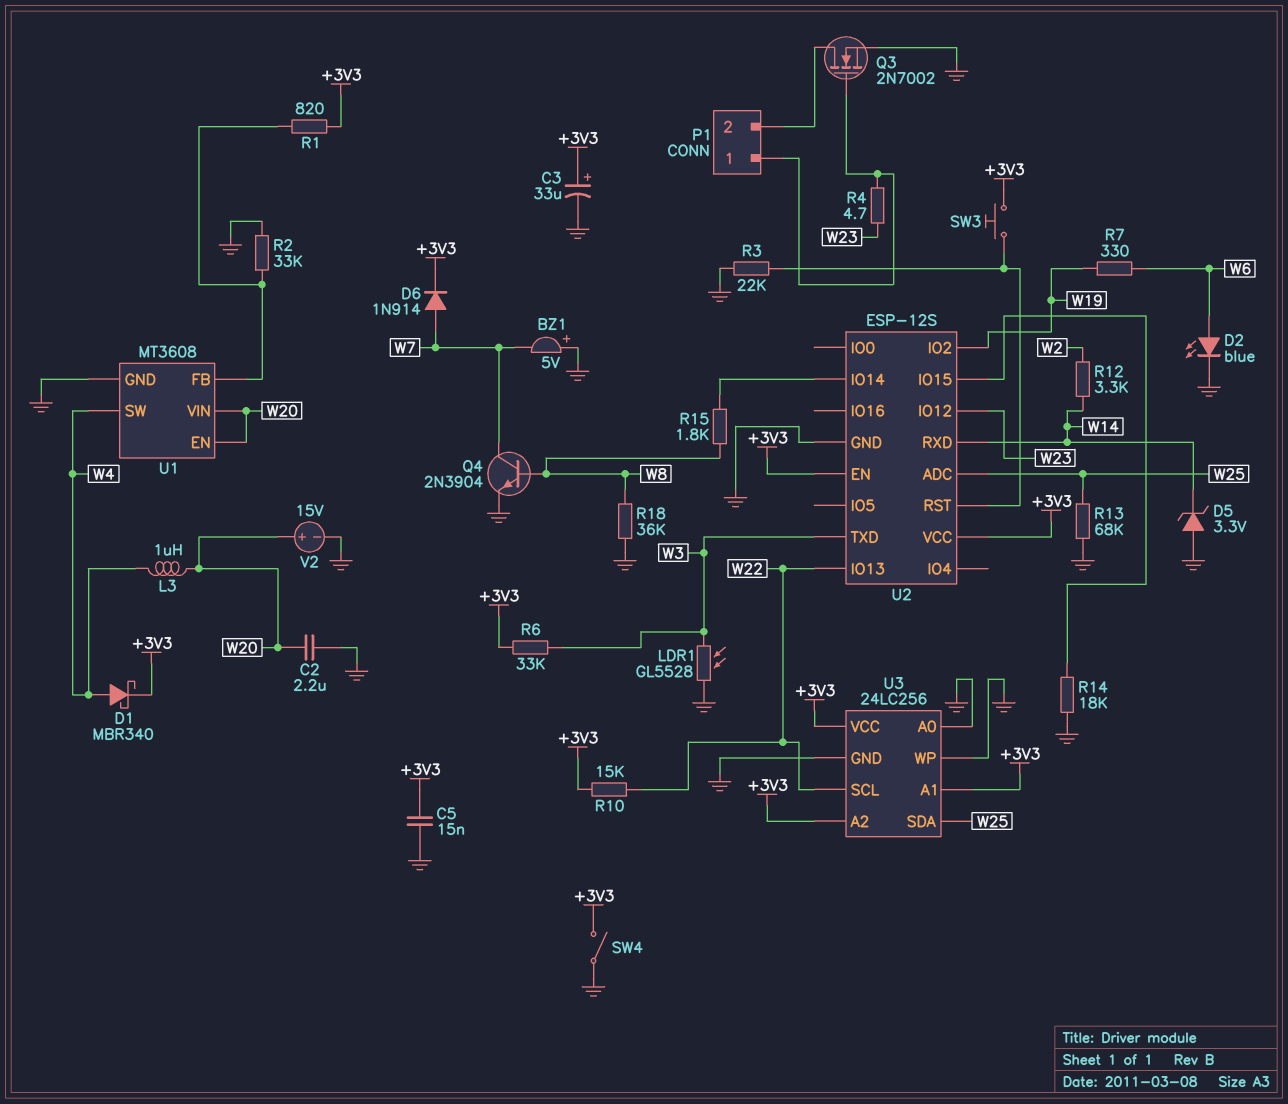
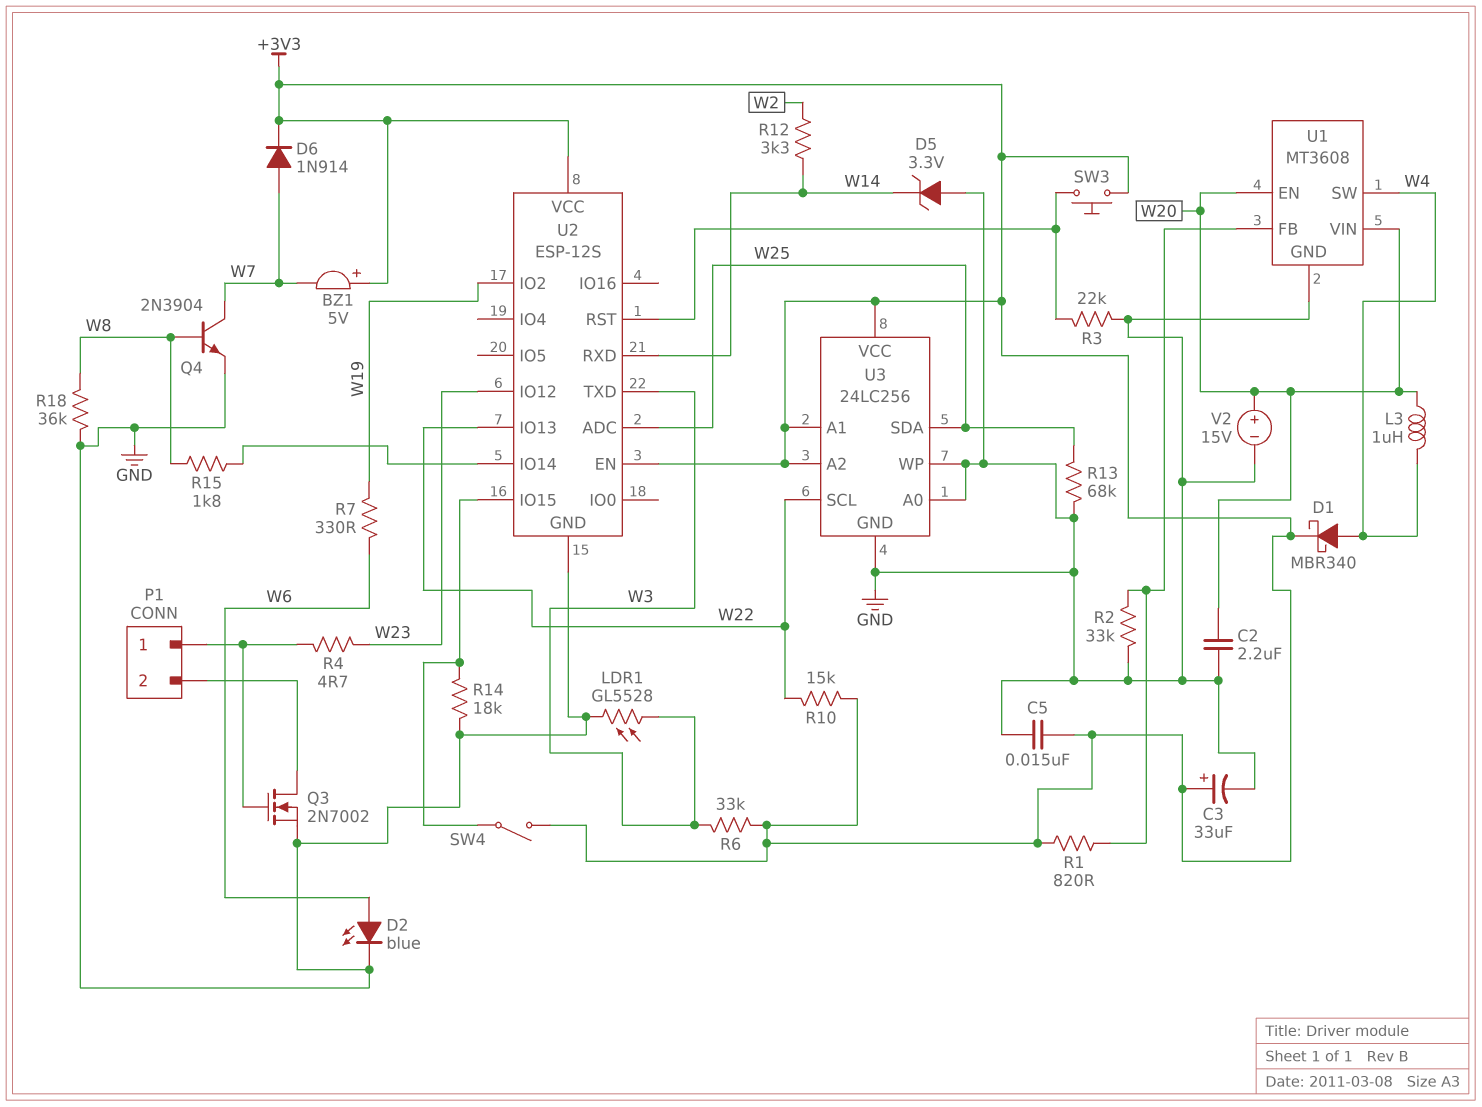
BZ1: buzzer 5V (plus GND, minus W7) -> buzzer 5V (plus +3V3, minus W7)
SW4: switch (+3V3, GND) -> switch (+3V3, U2/IO15)

